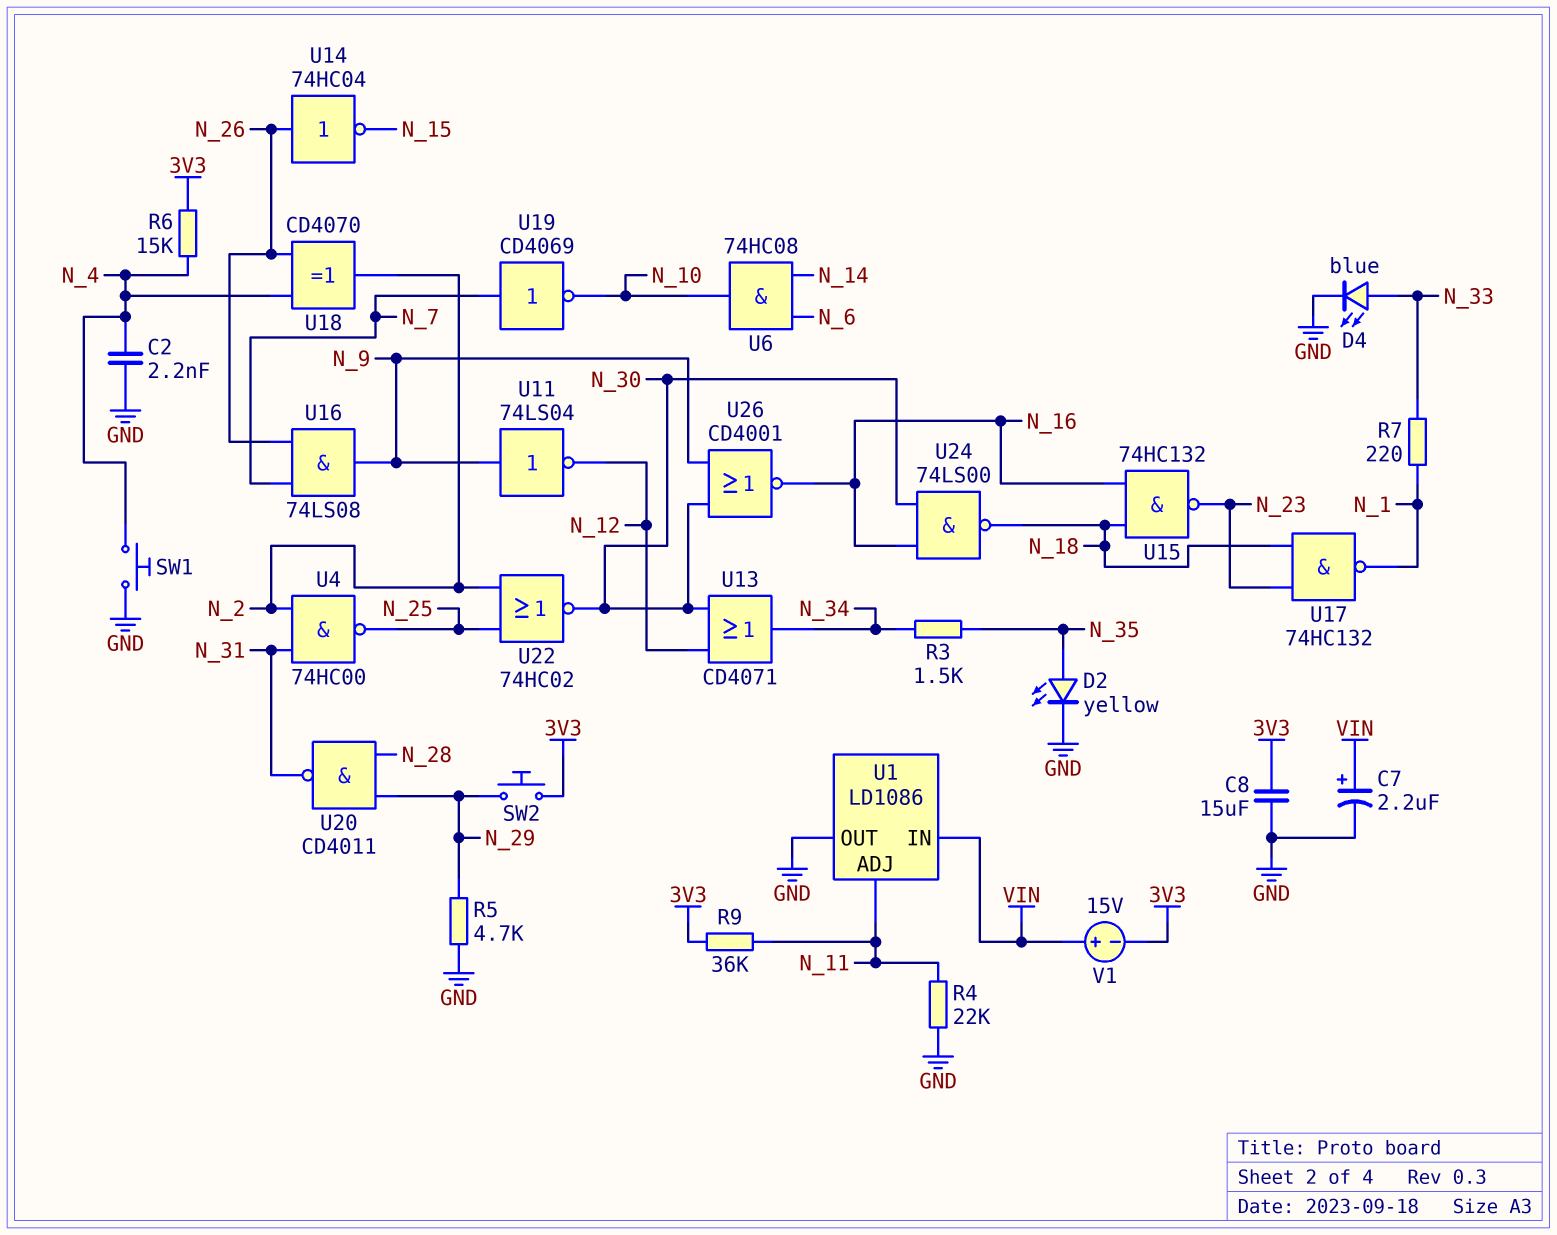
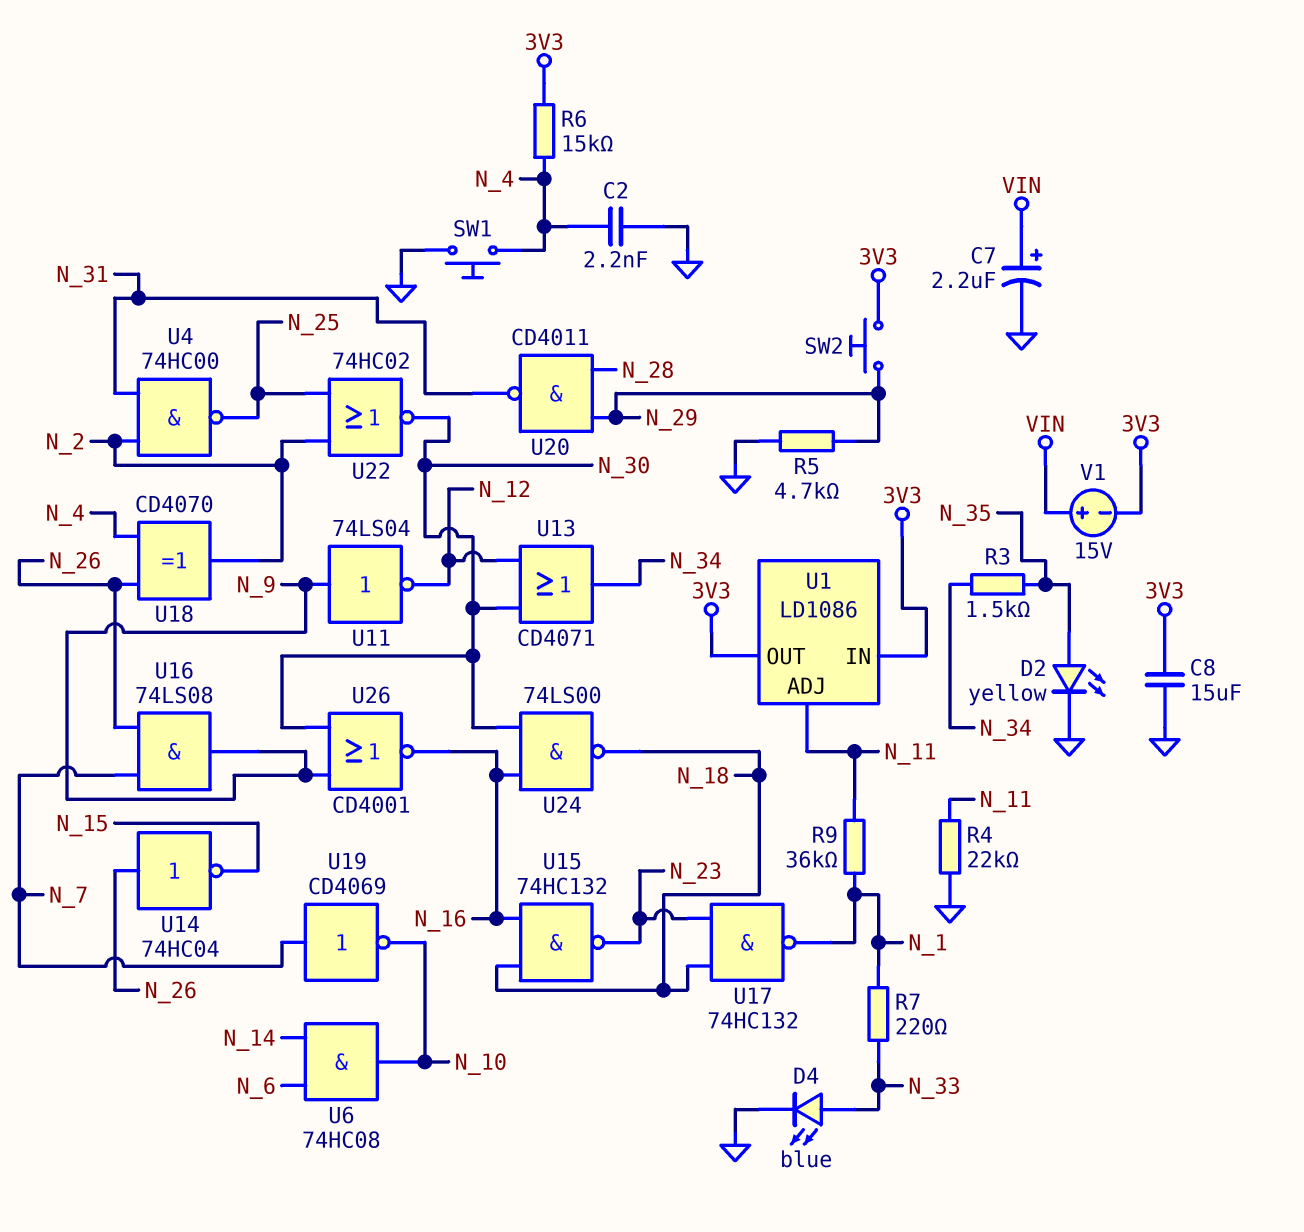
R9: 36k (3V3, N_11) -> 36k (N_1, N_11)
U1 pin IN: VIN -> 3V3
U1 pin OUT: GND -> 3V3

